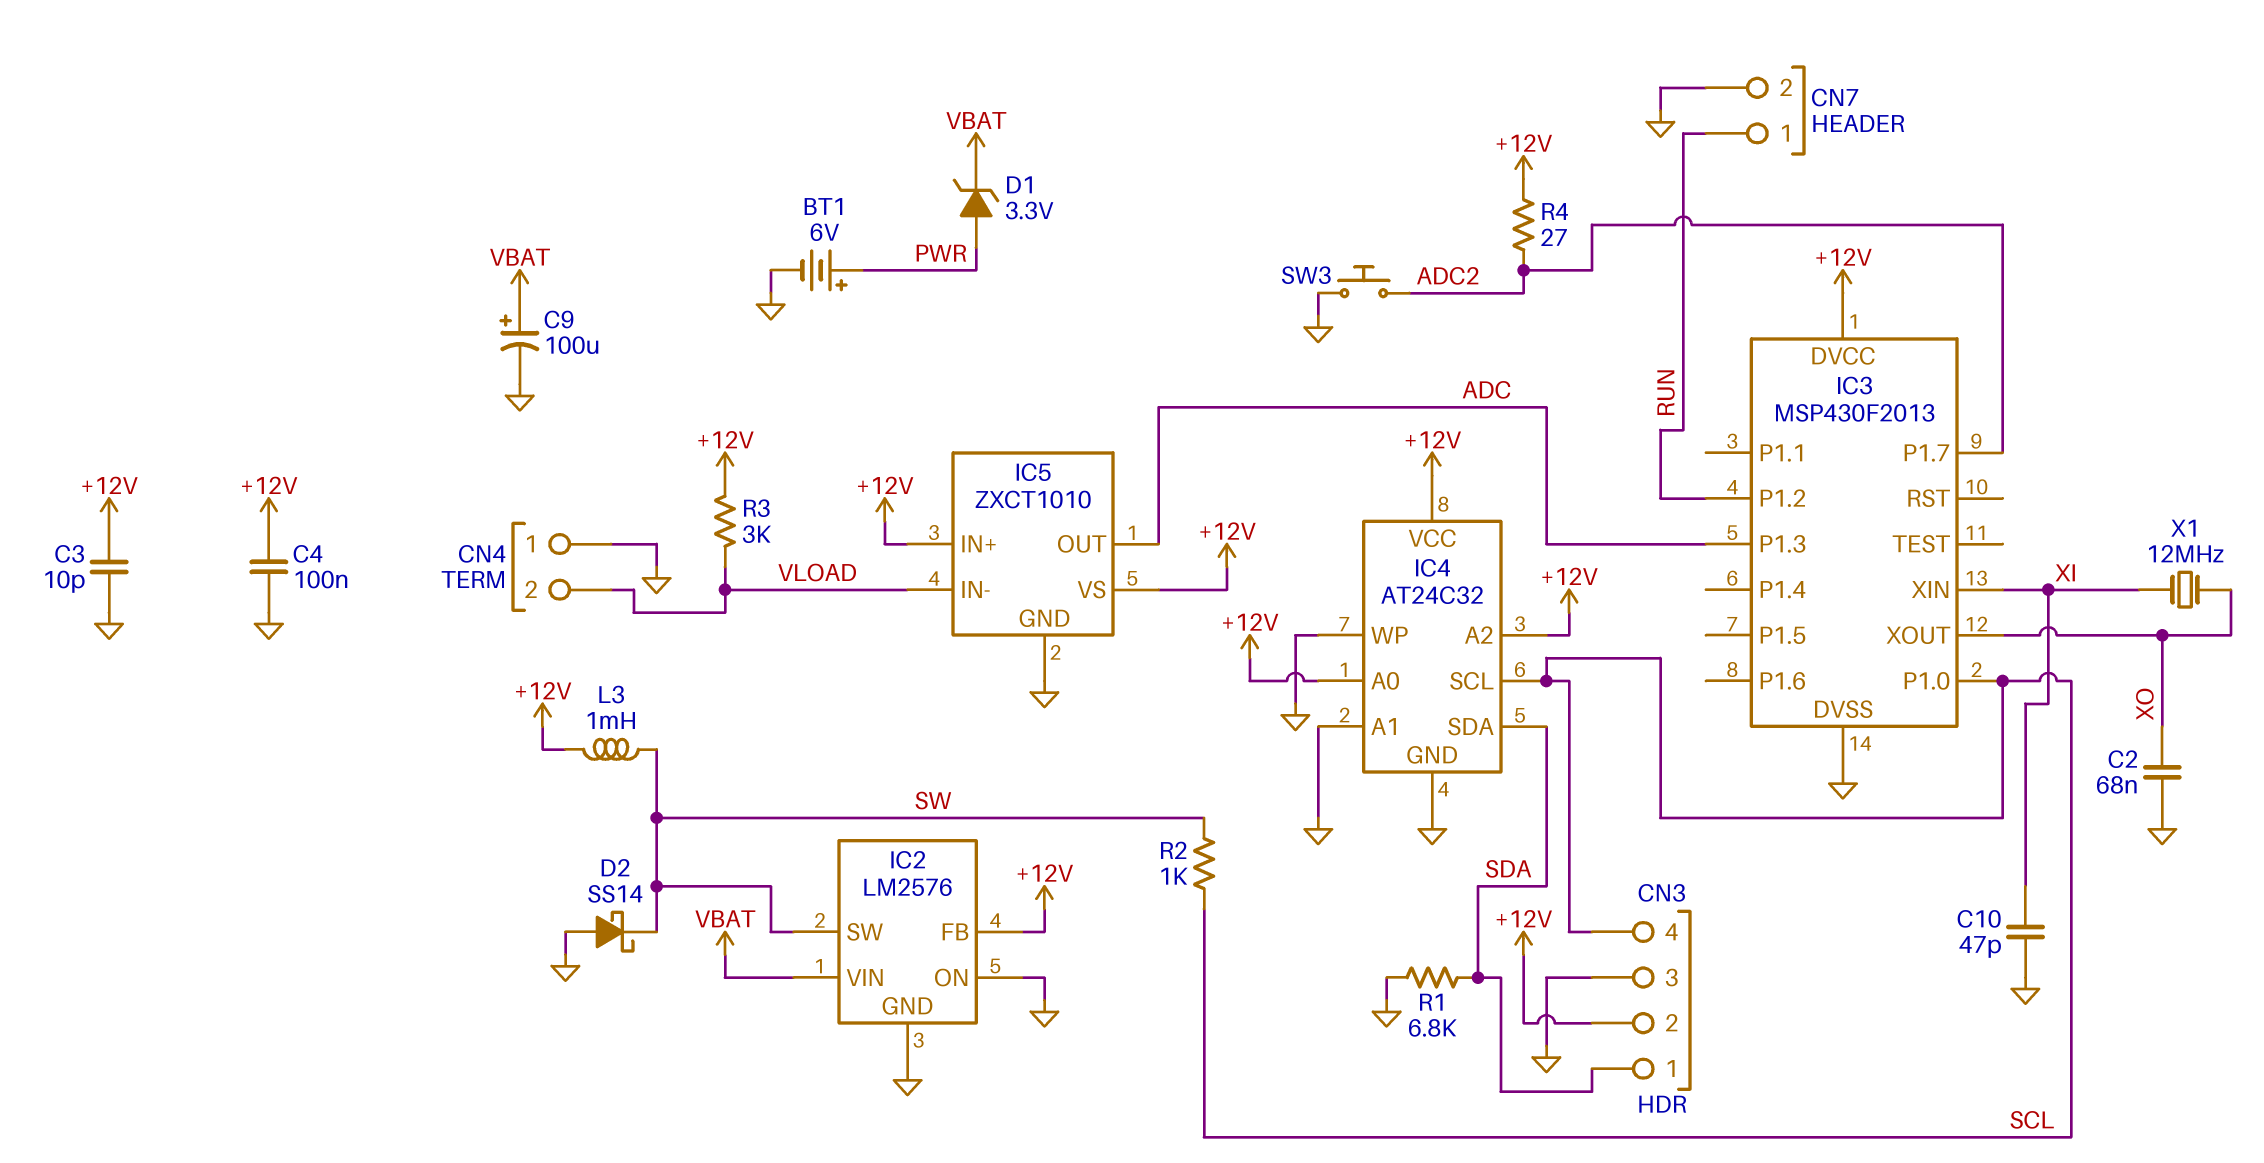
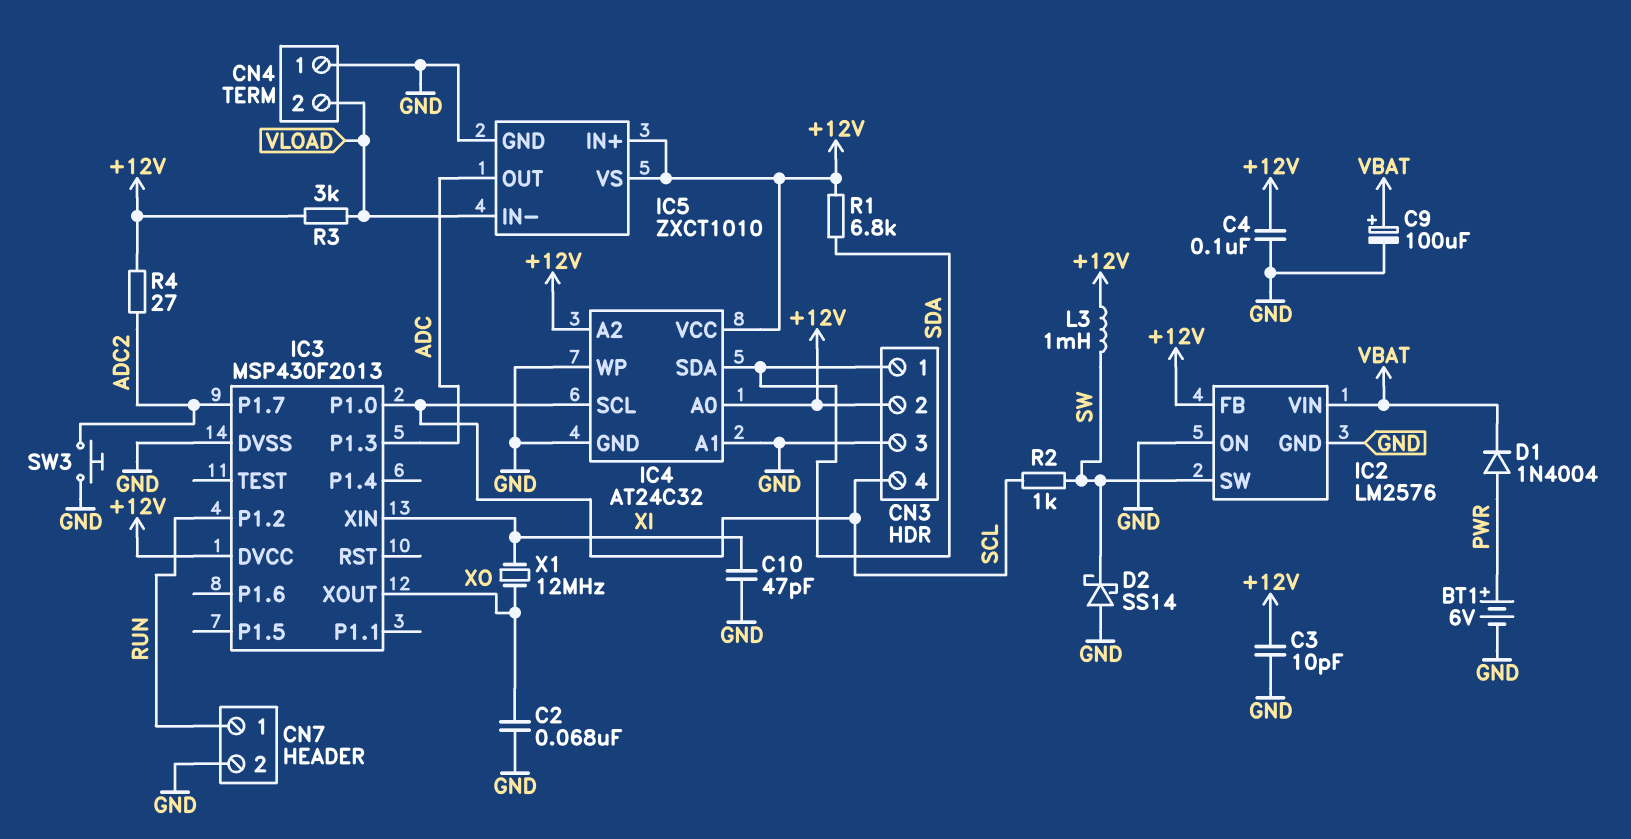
D1: zener 3.3V (A PWR, K VBAT) -> diode 1N4004 (A PWR, K VBAT)
R1: 6.8k (GND, SDA) -> 6.8k (+12V, SDA)

